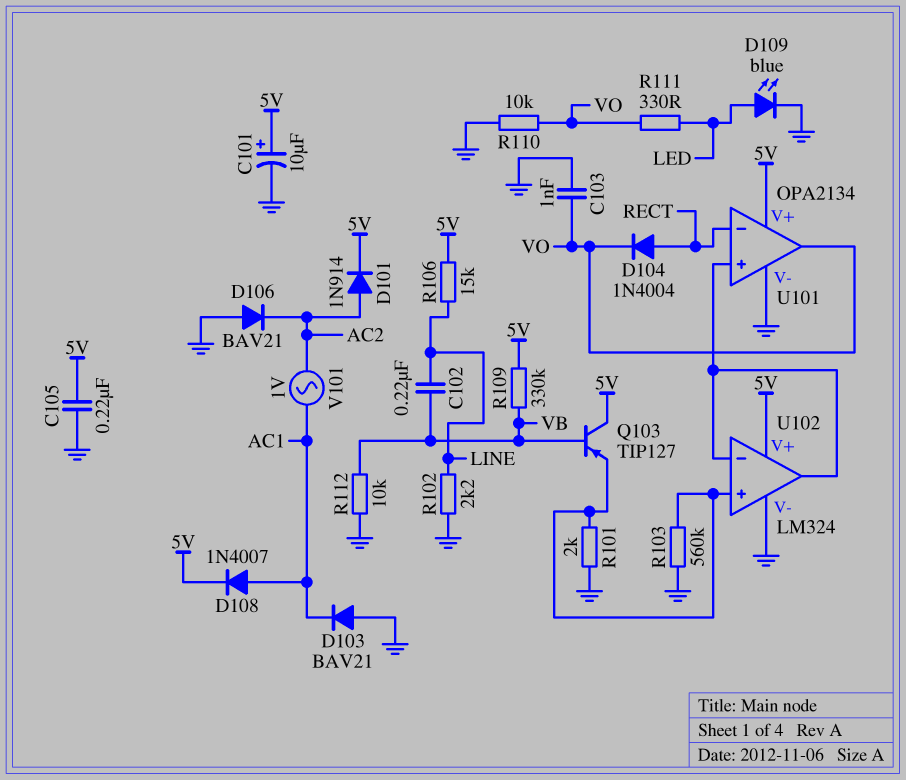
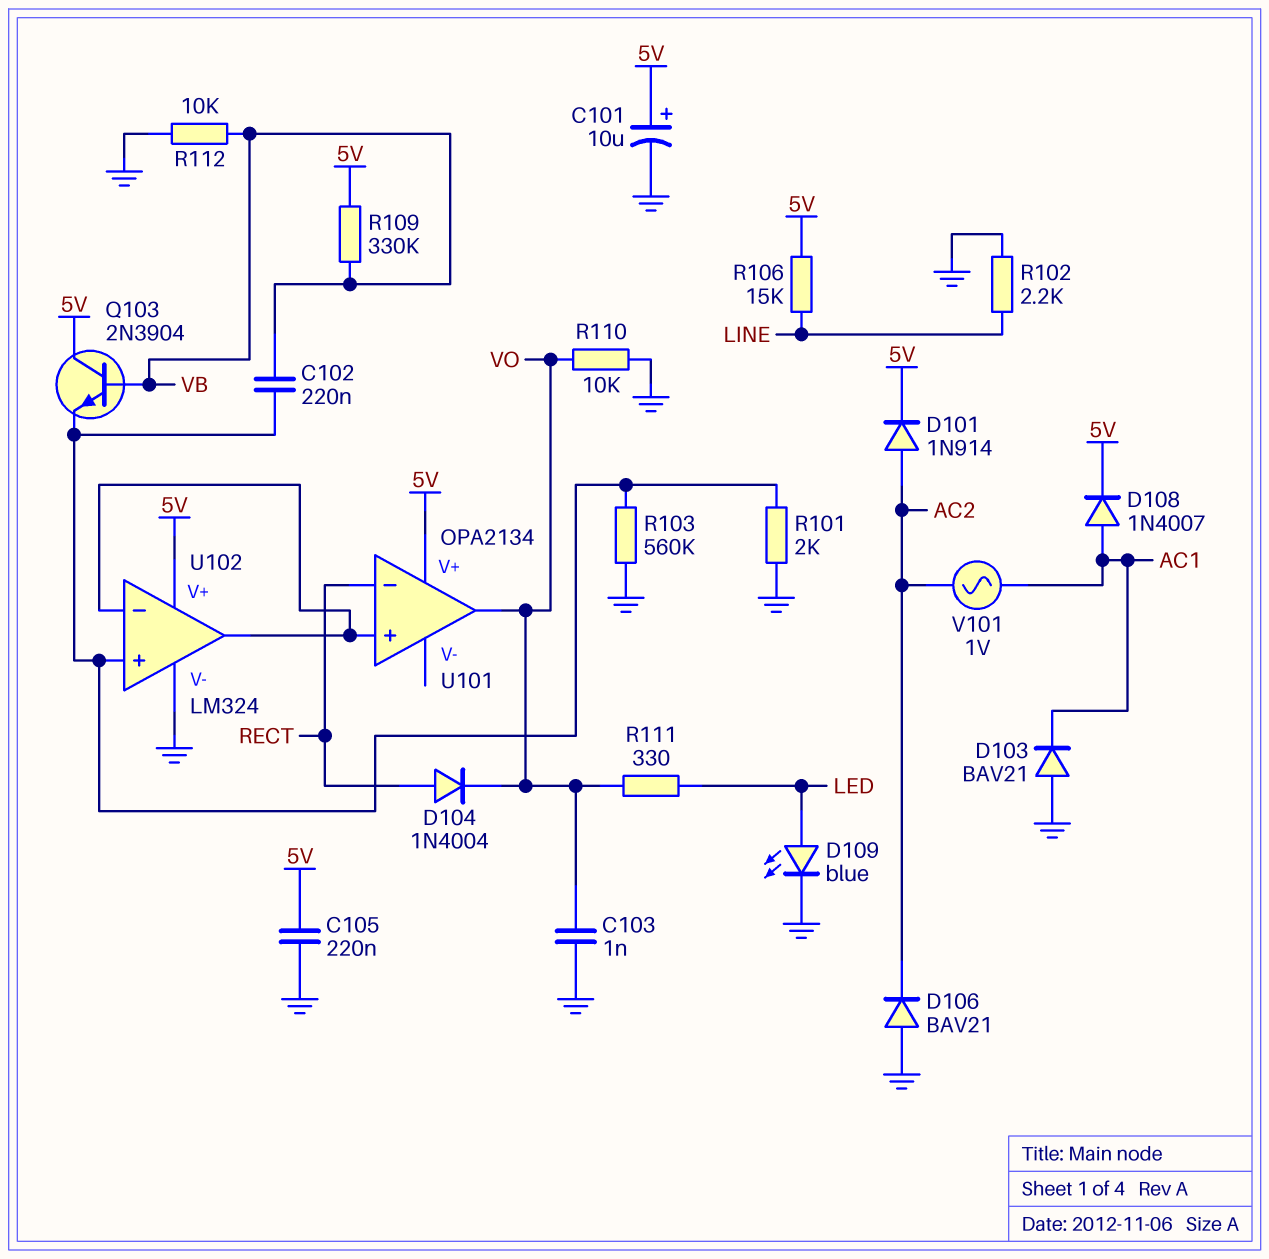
C102: 220nF (LINE, VB) -> 220nF (U102/in+, VB)
Q103: PNP TIP127 (B VB, C 5V, E U102/in+) -> NPN 2N3904 (B VB, C 5V, E U102/in+)
U101 pin V-: GND -> none

